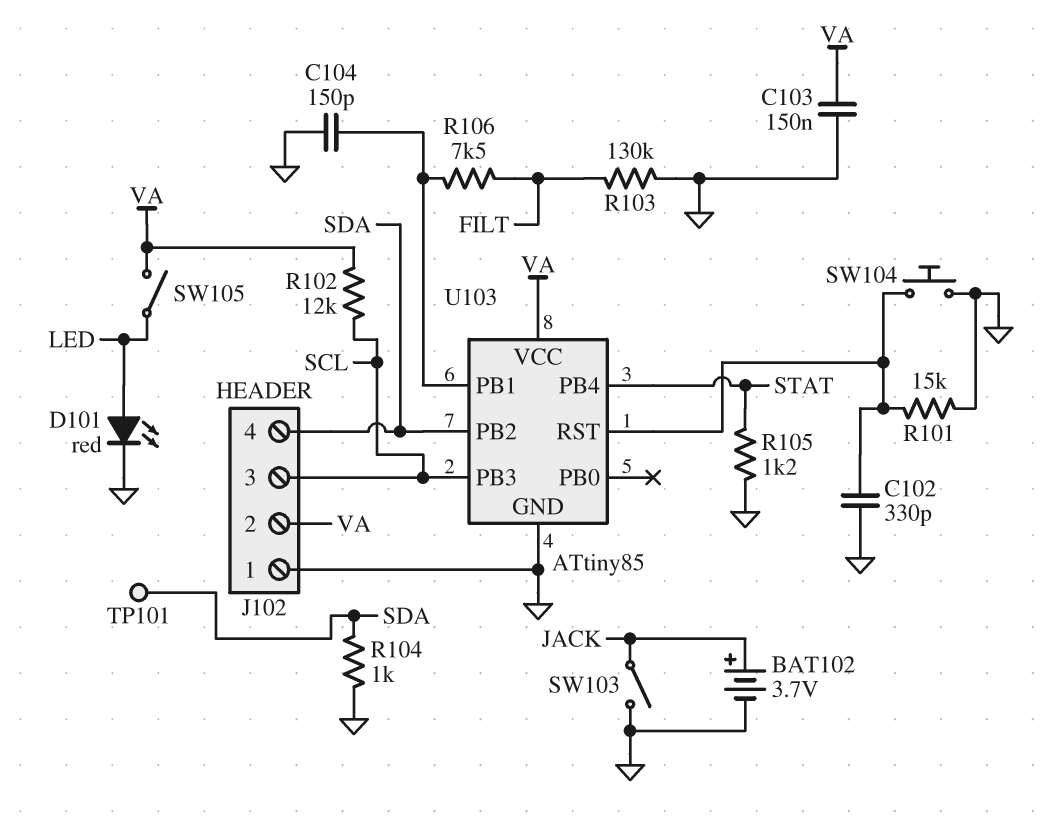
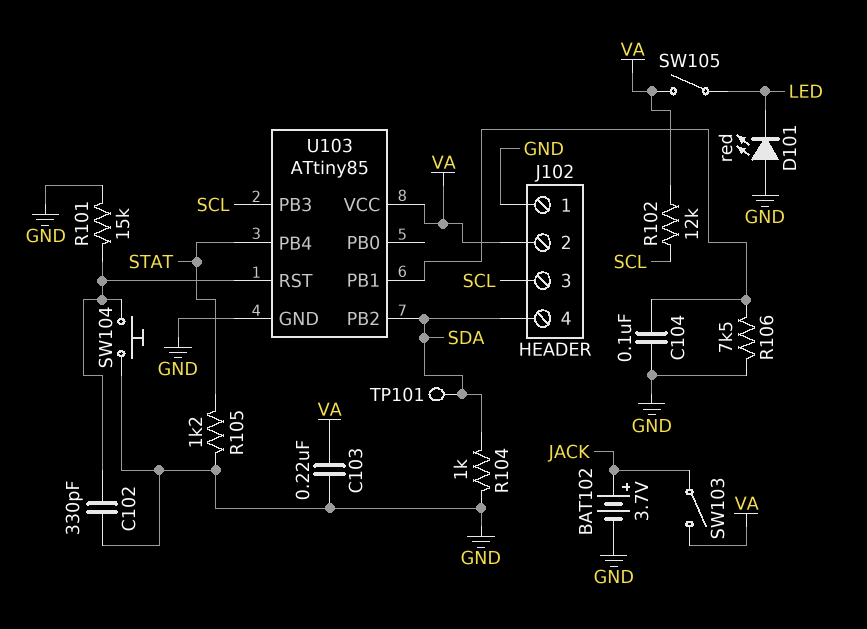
C103: 150nF (GND, VA) -> 220nF (GND, VA)
C104: 150pF (GND, U103/PB1) -> 100nF (GND, U103/PB1)
D101: LED red (A LED, K GND) -> LED red (A GND, K LED)
R103: 130k (FILT, GND) -> none
R106: 7.5k (FILT, U103/PB1) -> 7.5k (GND, U103/PB1)
SW103: switch (GND, JACK) -> switch (JACK, VA)

